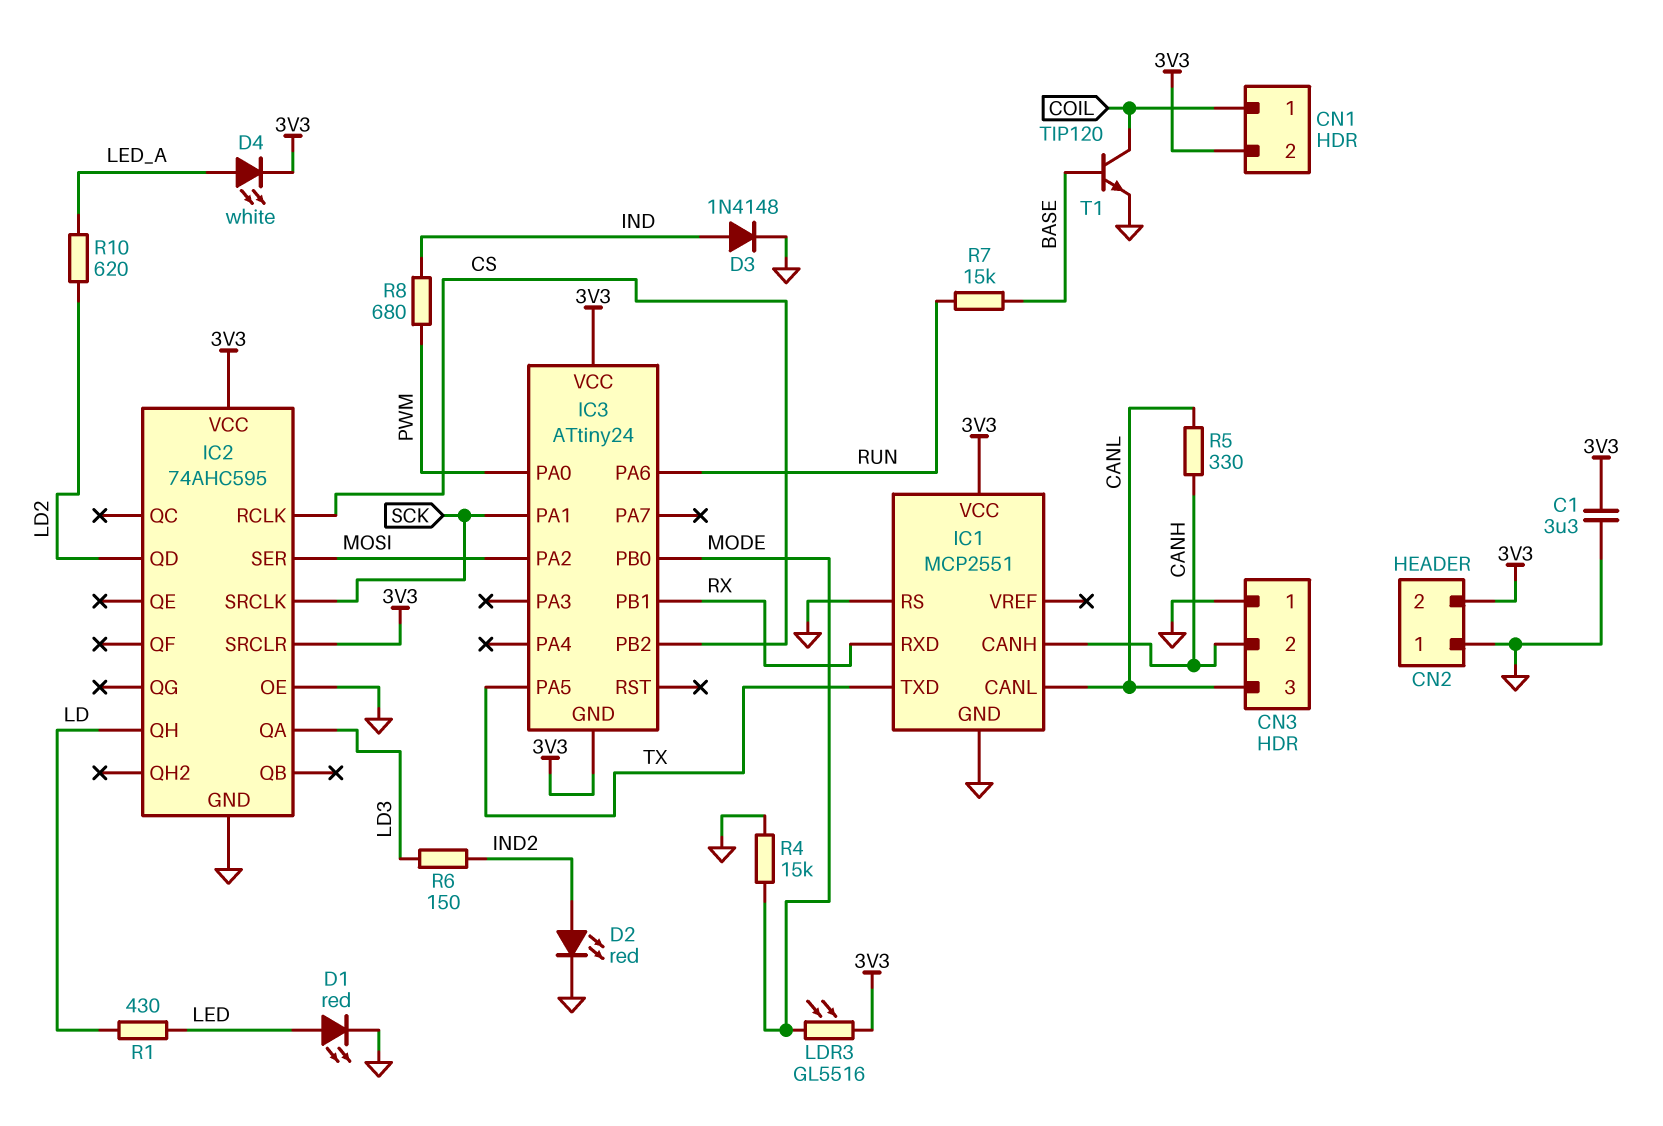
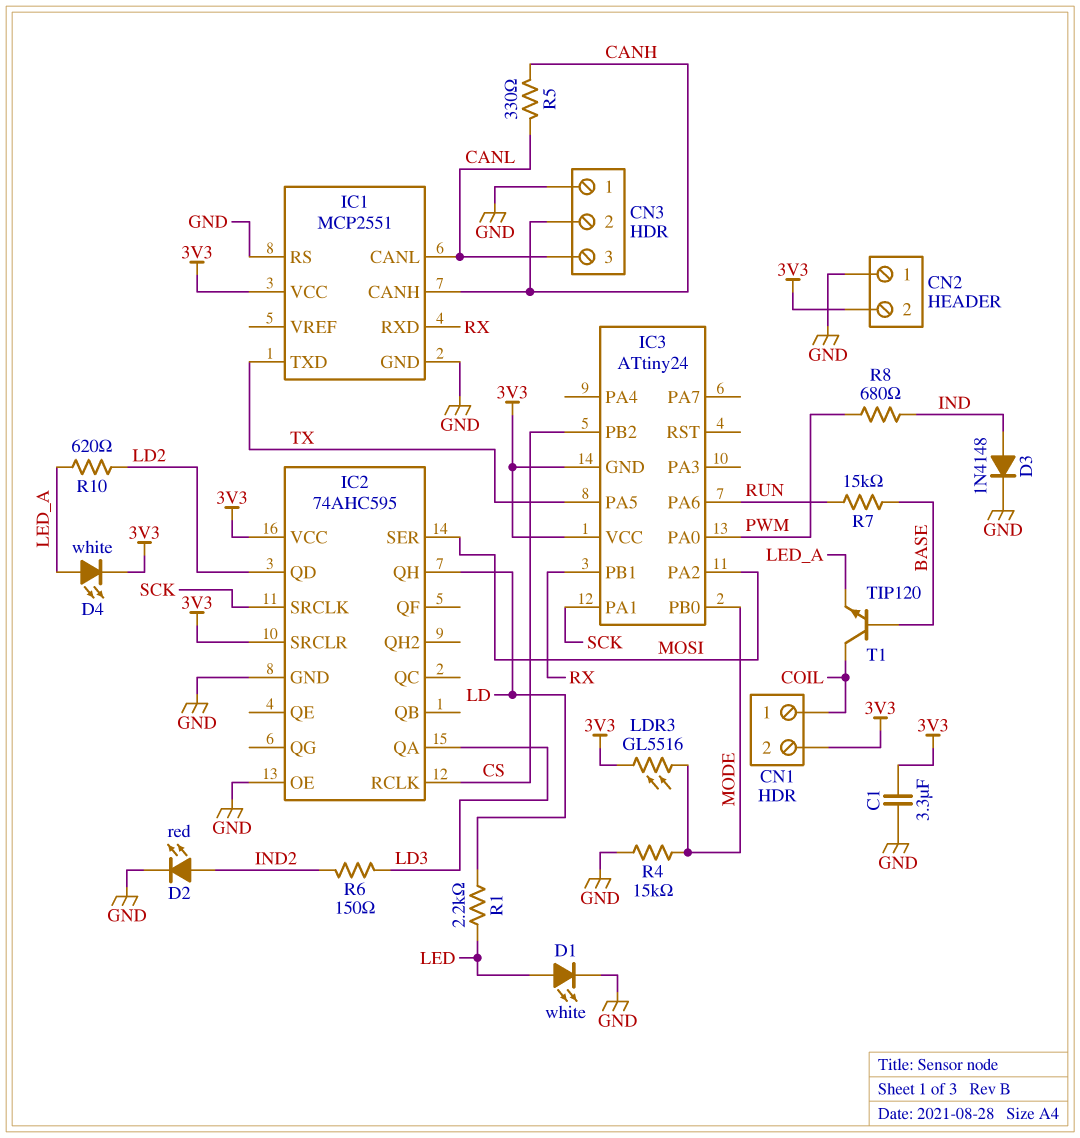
D1: LED red (A LED, K GND) -> LED white (A LED, K GND)
R1: 430 (LD, LED) -> 2.2k (LD, LED)
T1: NPN TIP120 (B BASE, C COIL, E GND) -> NPN TIP120 (B BASE, C COIL, E LED_A)

